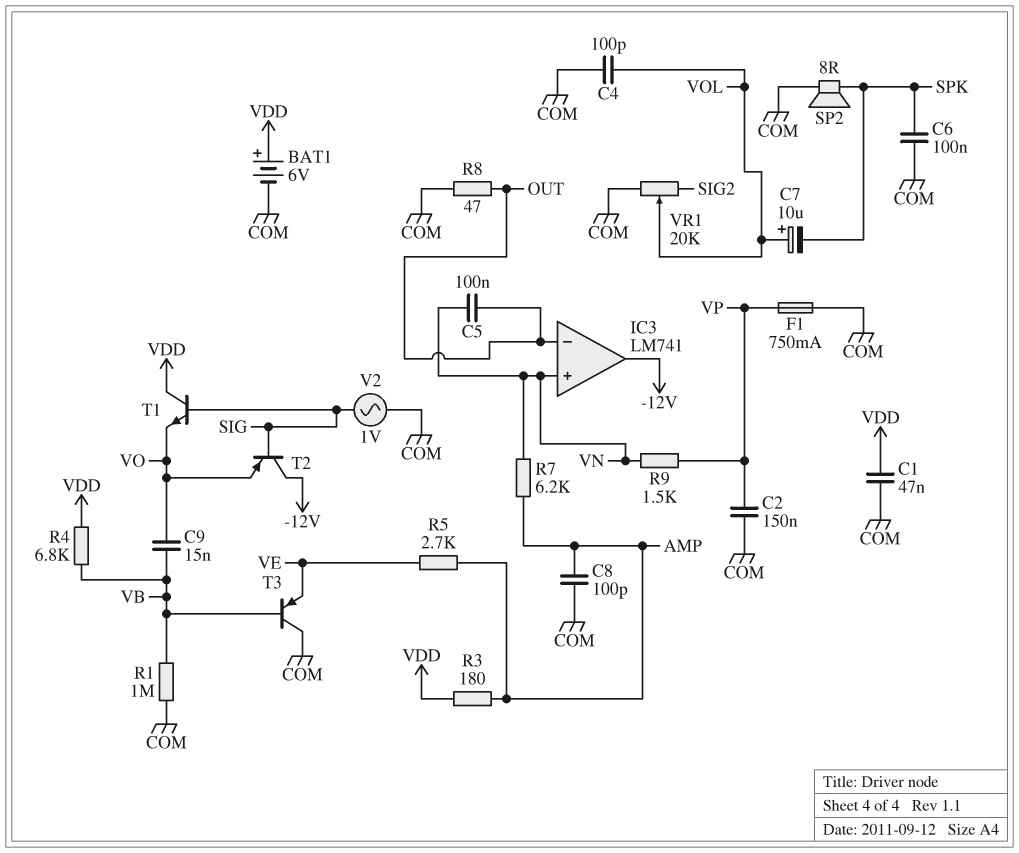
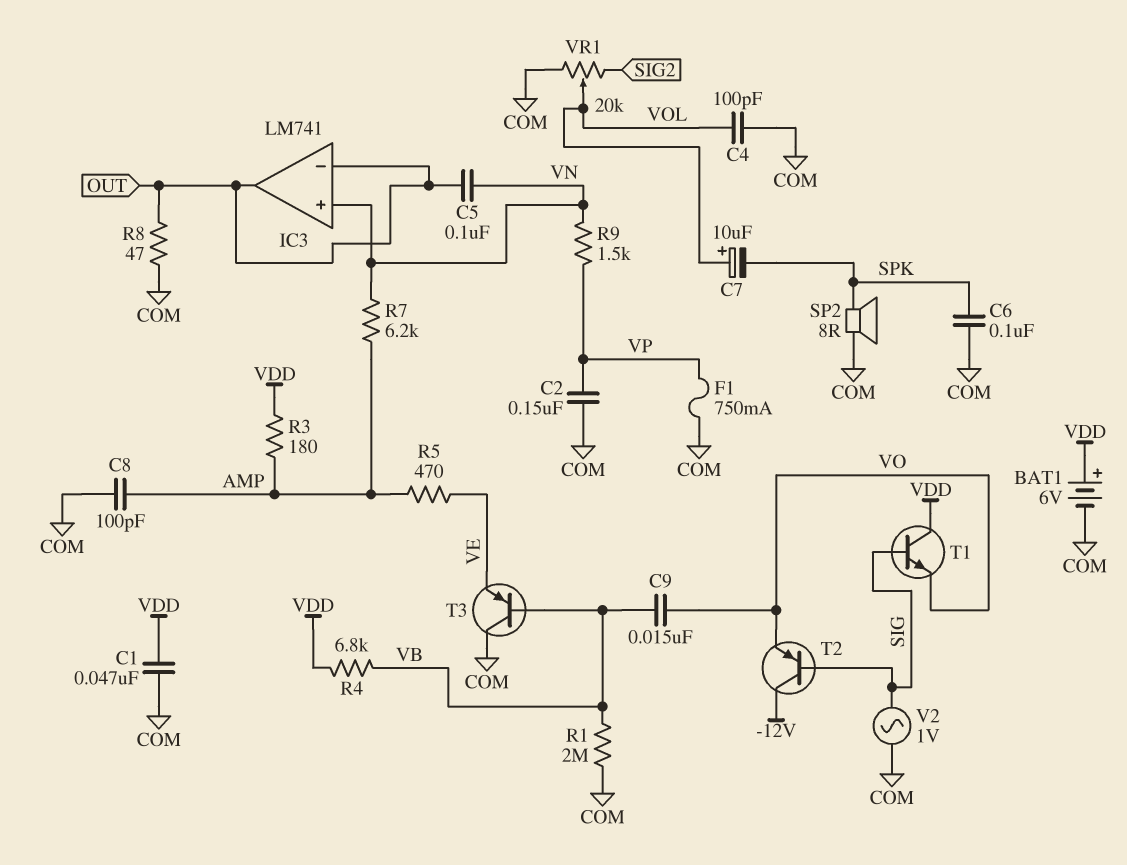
IC3 pin out: -12V -> OUT
R1: 1M (COM, VB) -> 2M (COM, VB)
R5: 2.7k (AMP, VE) -> 470 (AMP, VE)

